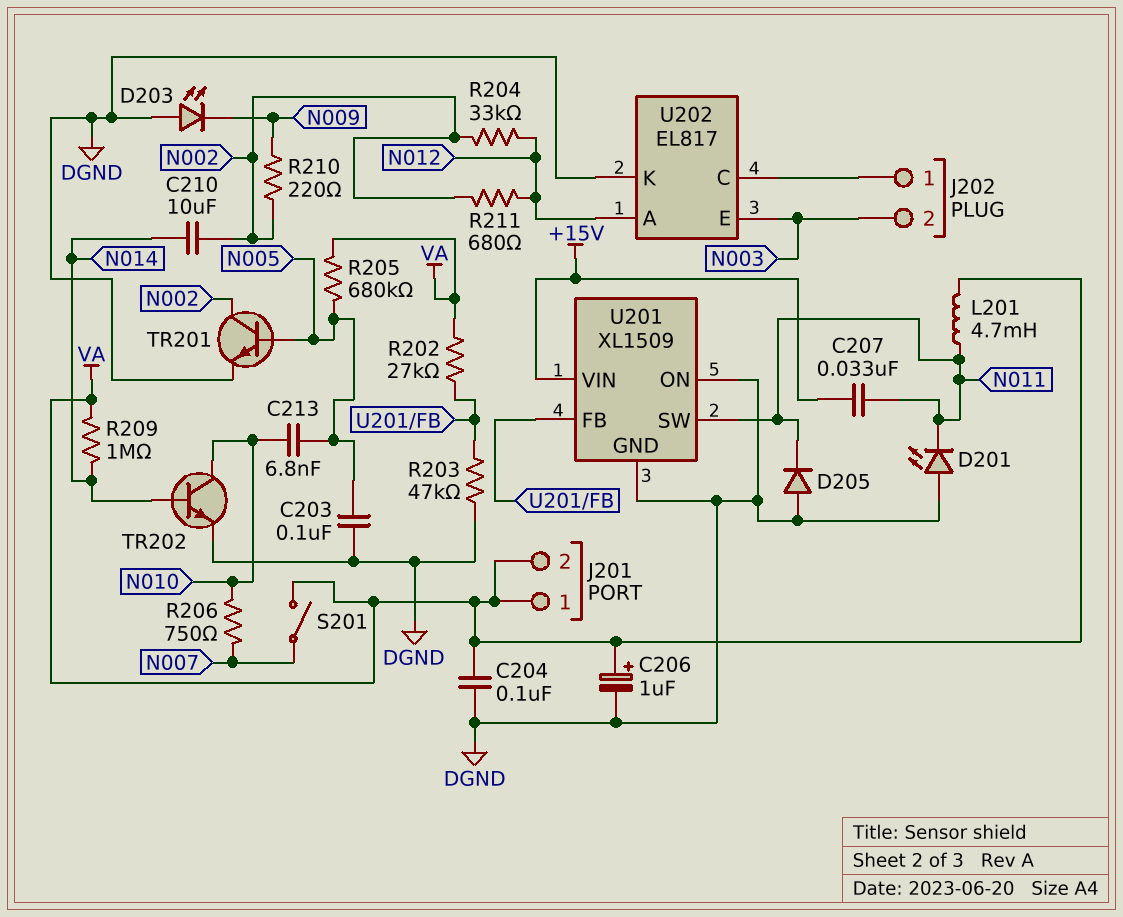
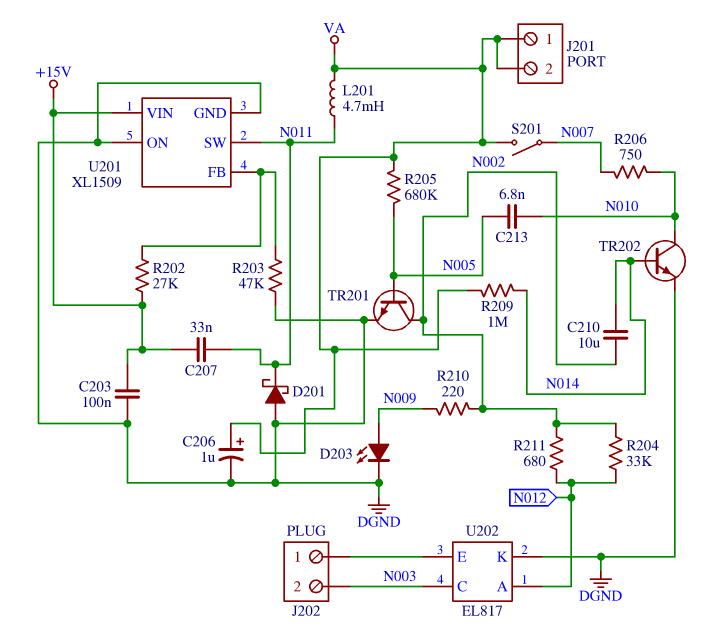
C203: 100nF (DGND, N005) -> 100nF (+15V, DGND)
C204: 100nF (DGND, VA) -> none
D201: LED (A DGND, K N011) -> schottky (A DGND, K N011)
D203: LED (A DGND, K N009) -> LED (A N009, K DGND)
D205: diode (A DGND, K N011) -> none
R202: 27k (U201/FB, VA) -> 27k (+15V, U201/FB)
U202 pin C: J202/1 -> N003
U202 pin E: N003 -> J202/1

